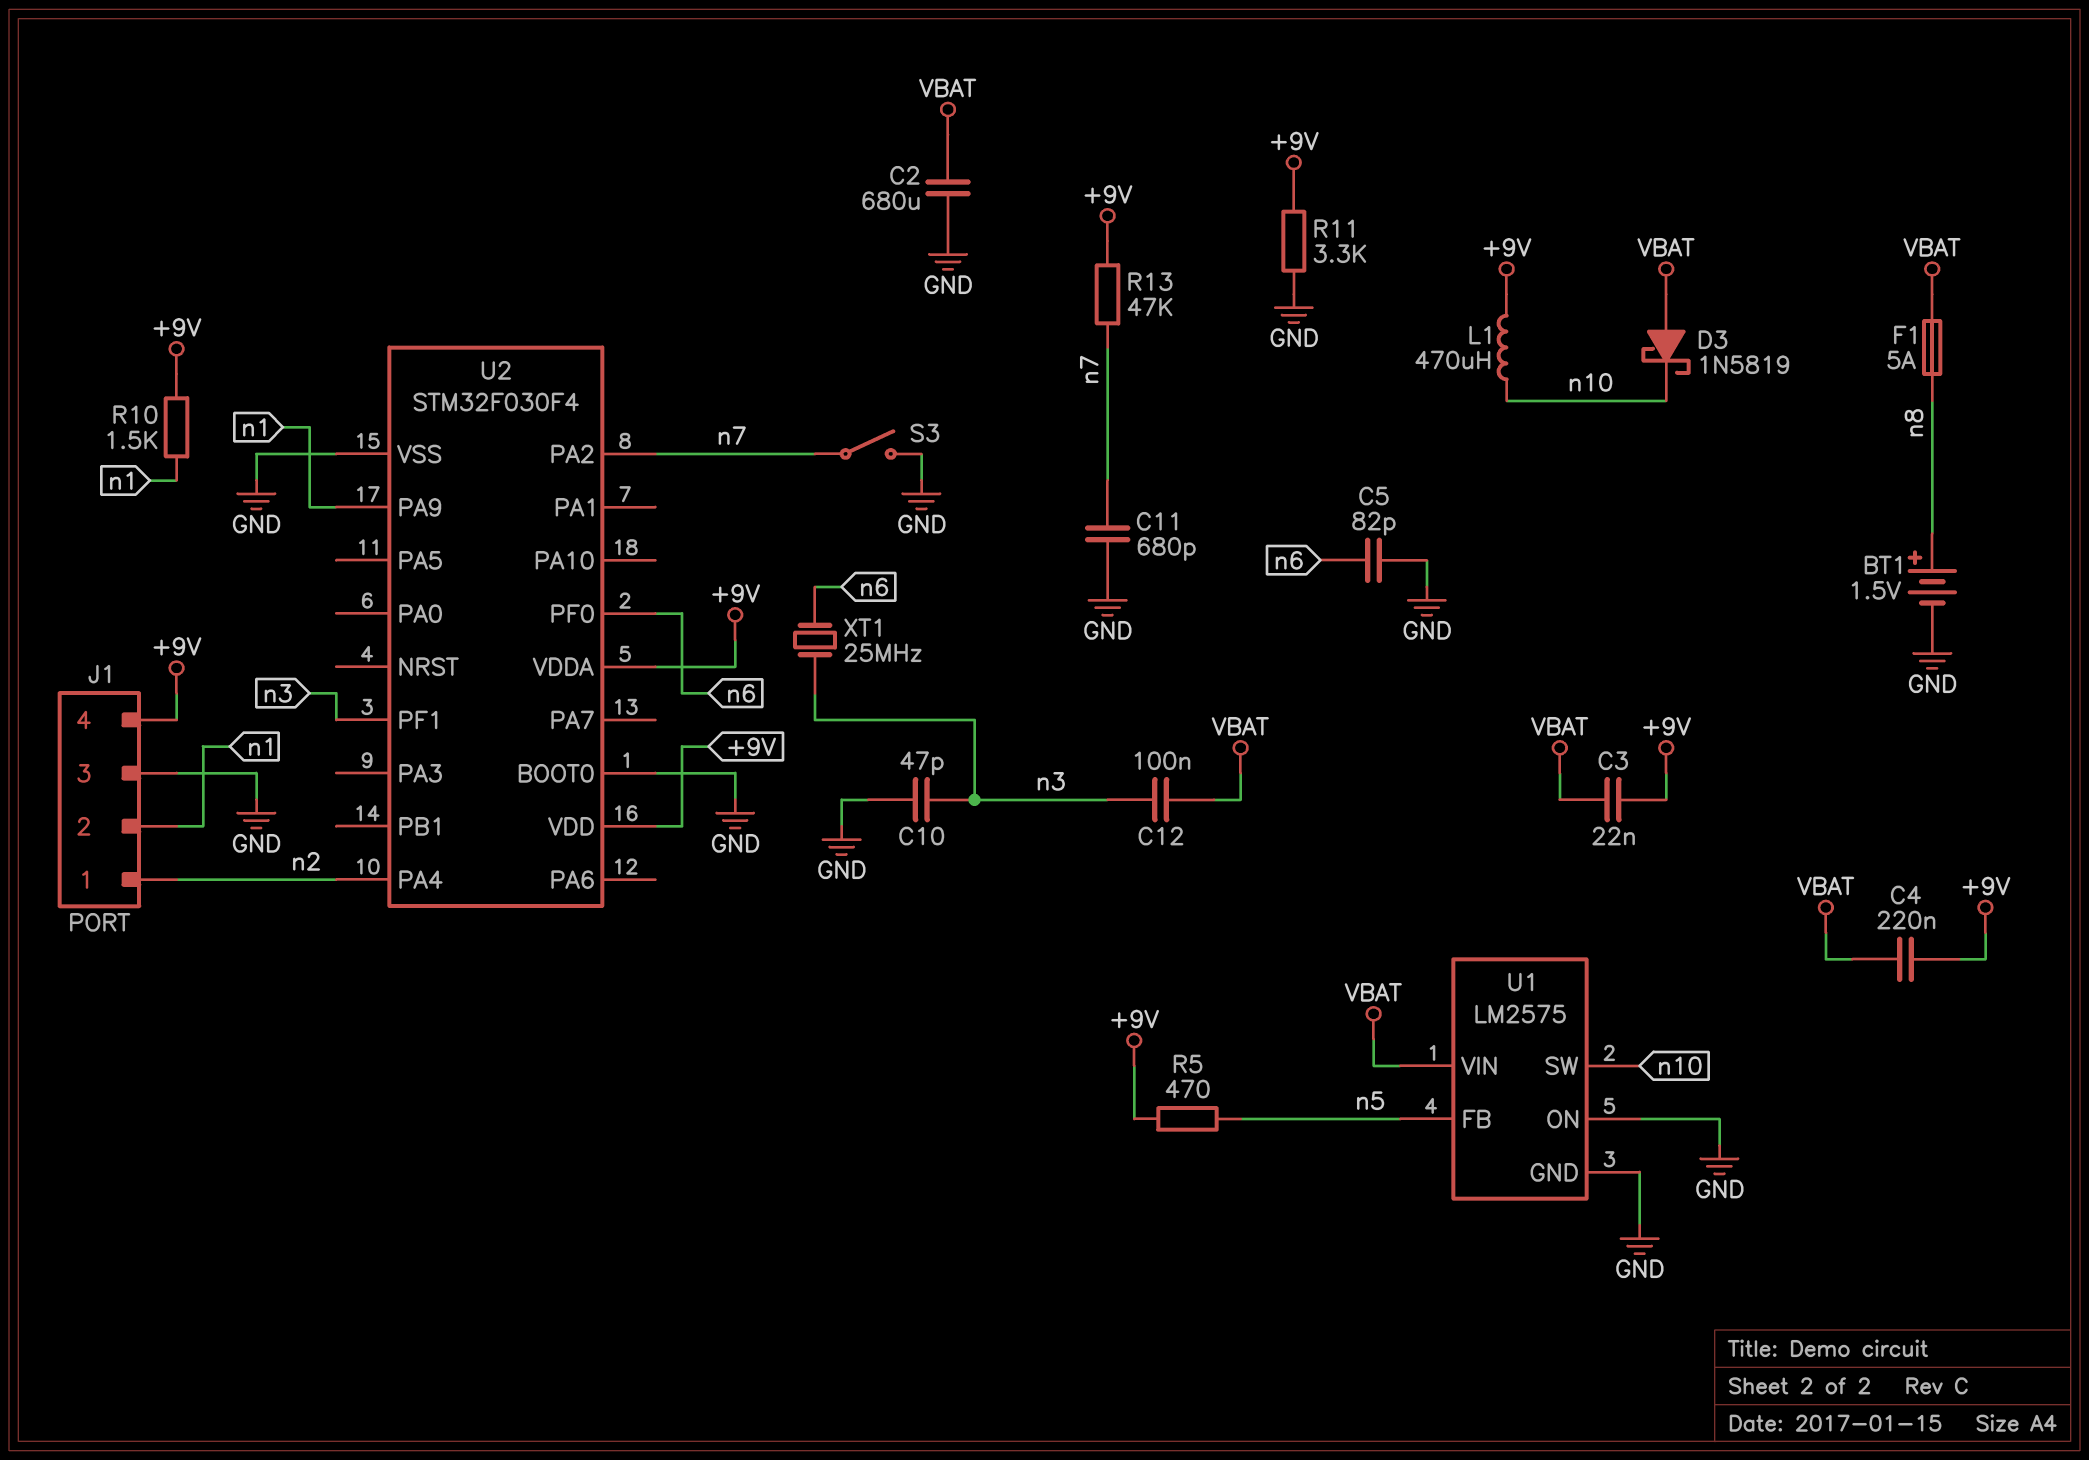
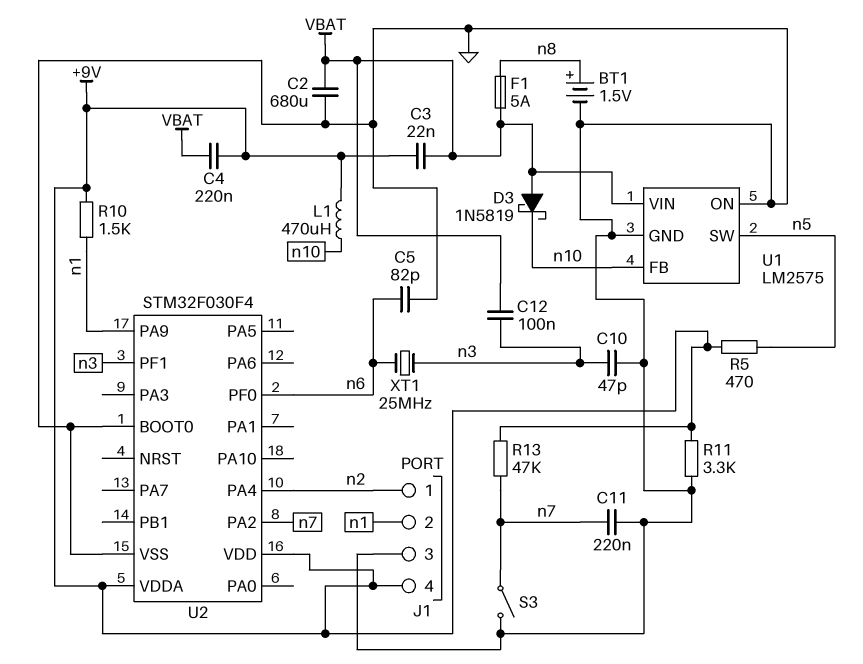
C11: 680pF (GND, n7) -> 220nF (GND, n7)
U1 pin FB: n5 -> n10
U1 pin SW: n10 -> n5

